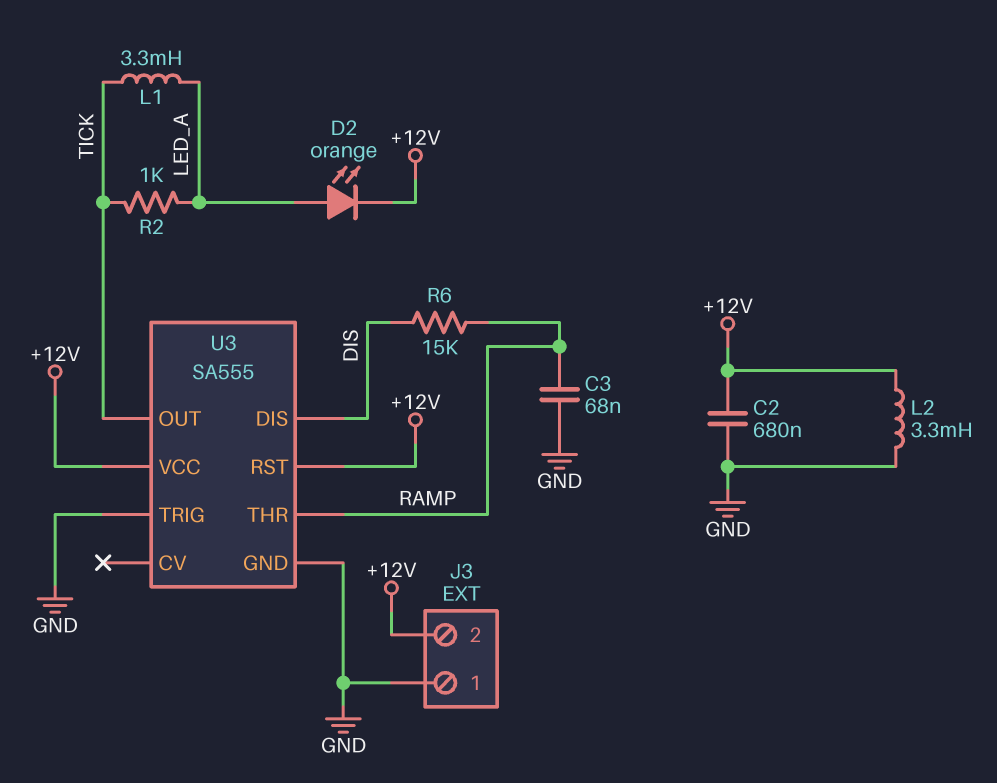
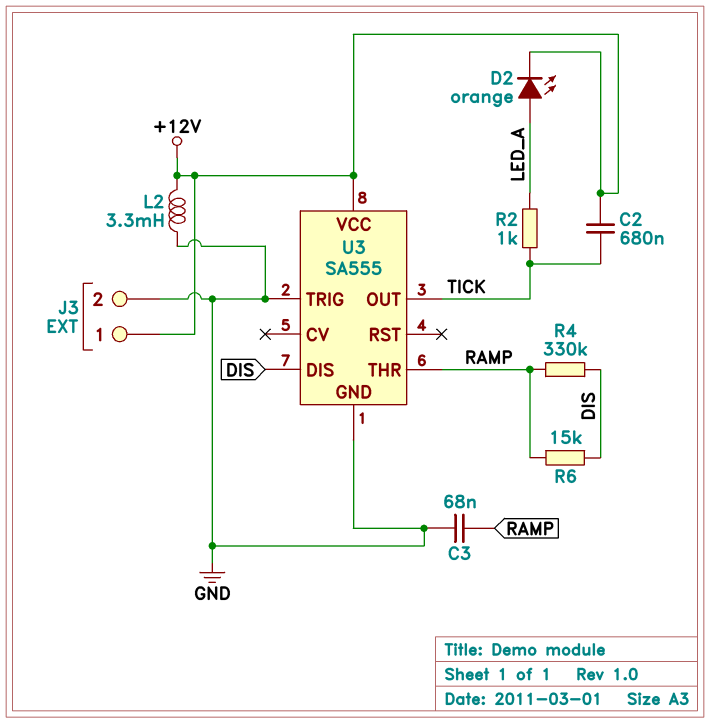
C2: 680nF (+12V, GND) -> 680nF (+12V, TICK)
J3 pin 1: GND -> +12V
J3 pin 2: +12V -> GND
L1: 3.3mH (LED_A, TICK) -> none
R4: none -> 330k (DIS, RAMP)
U3 pin RST: +12V -> none

